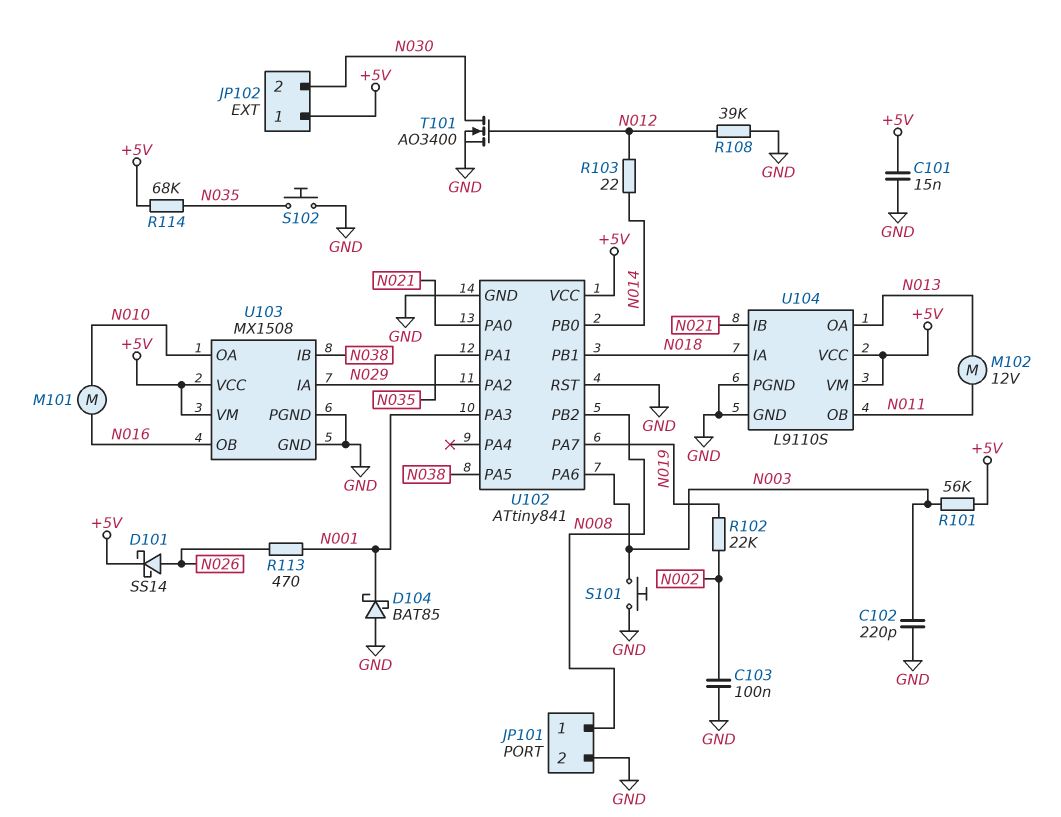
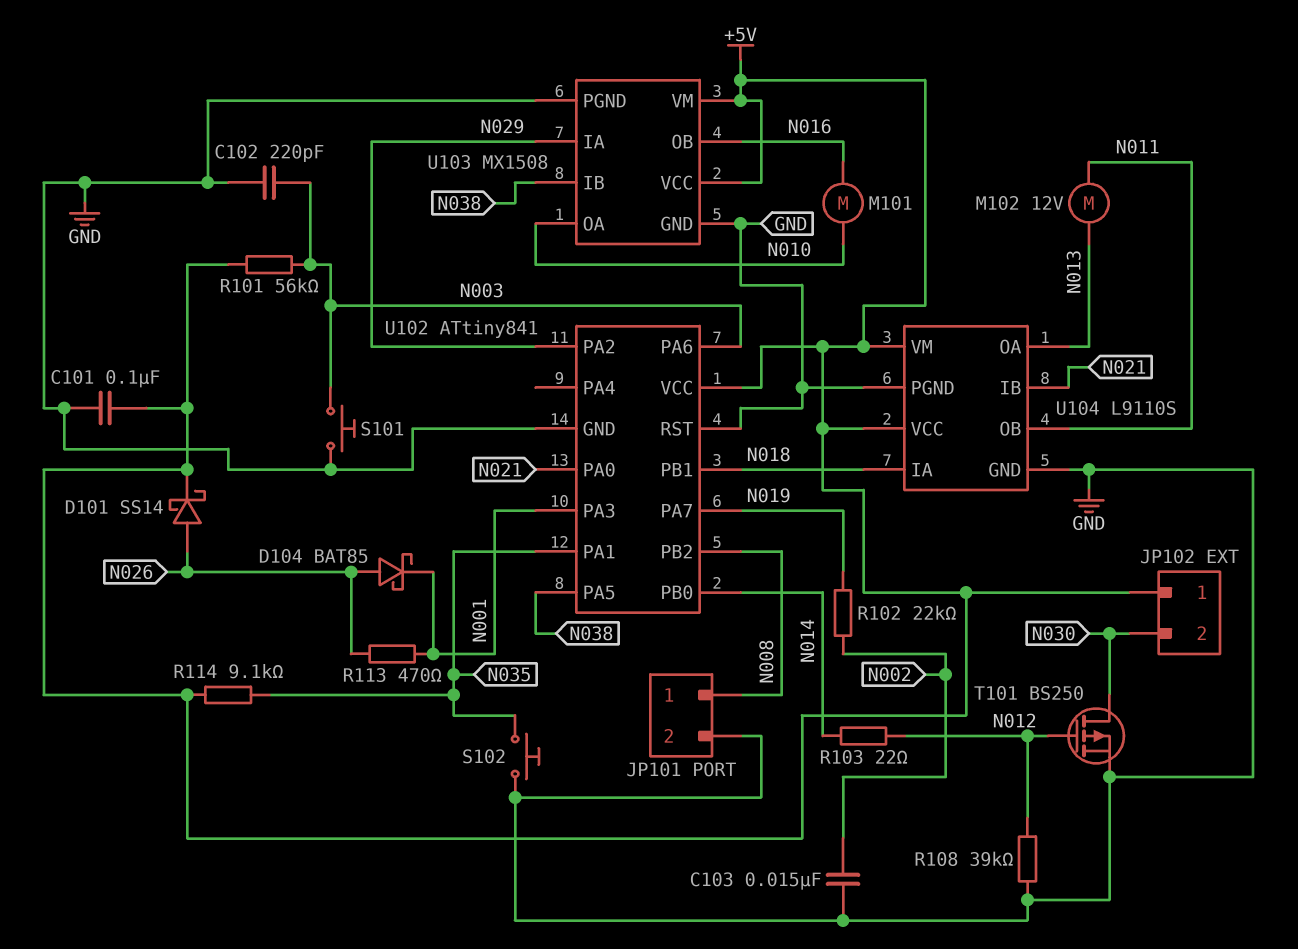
C101: 15nF (+5V, GND) -> 100nF (+5V, GND)
C103: 100nF (GND, N002) -> 15nF (GND, N002)
D104: schottky BAT85 (A GND, K N001) -> schottky BAT85 (A N026, K N001)
R114: 68k (+5V, N035) -> 9.1k (+5V, N035)
T101: NMOS AO3400 (G N012, D N030, S GND) -> PMOS BS250 (G N012, D N030, S GND)

